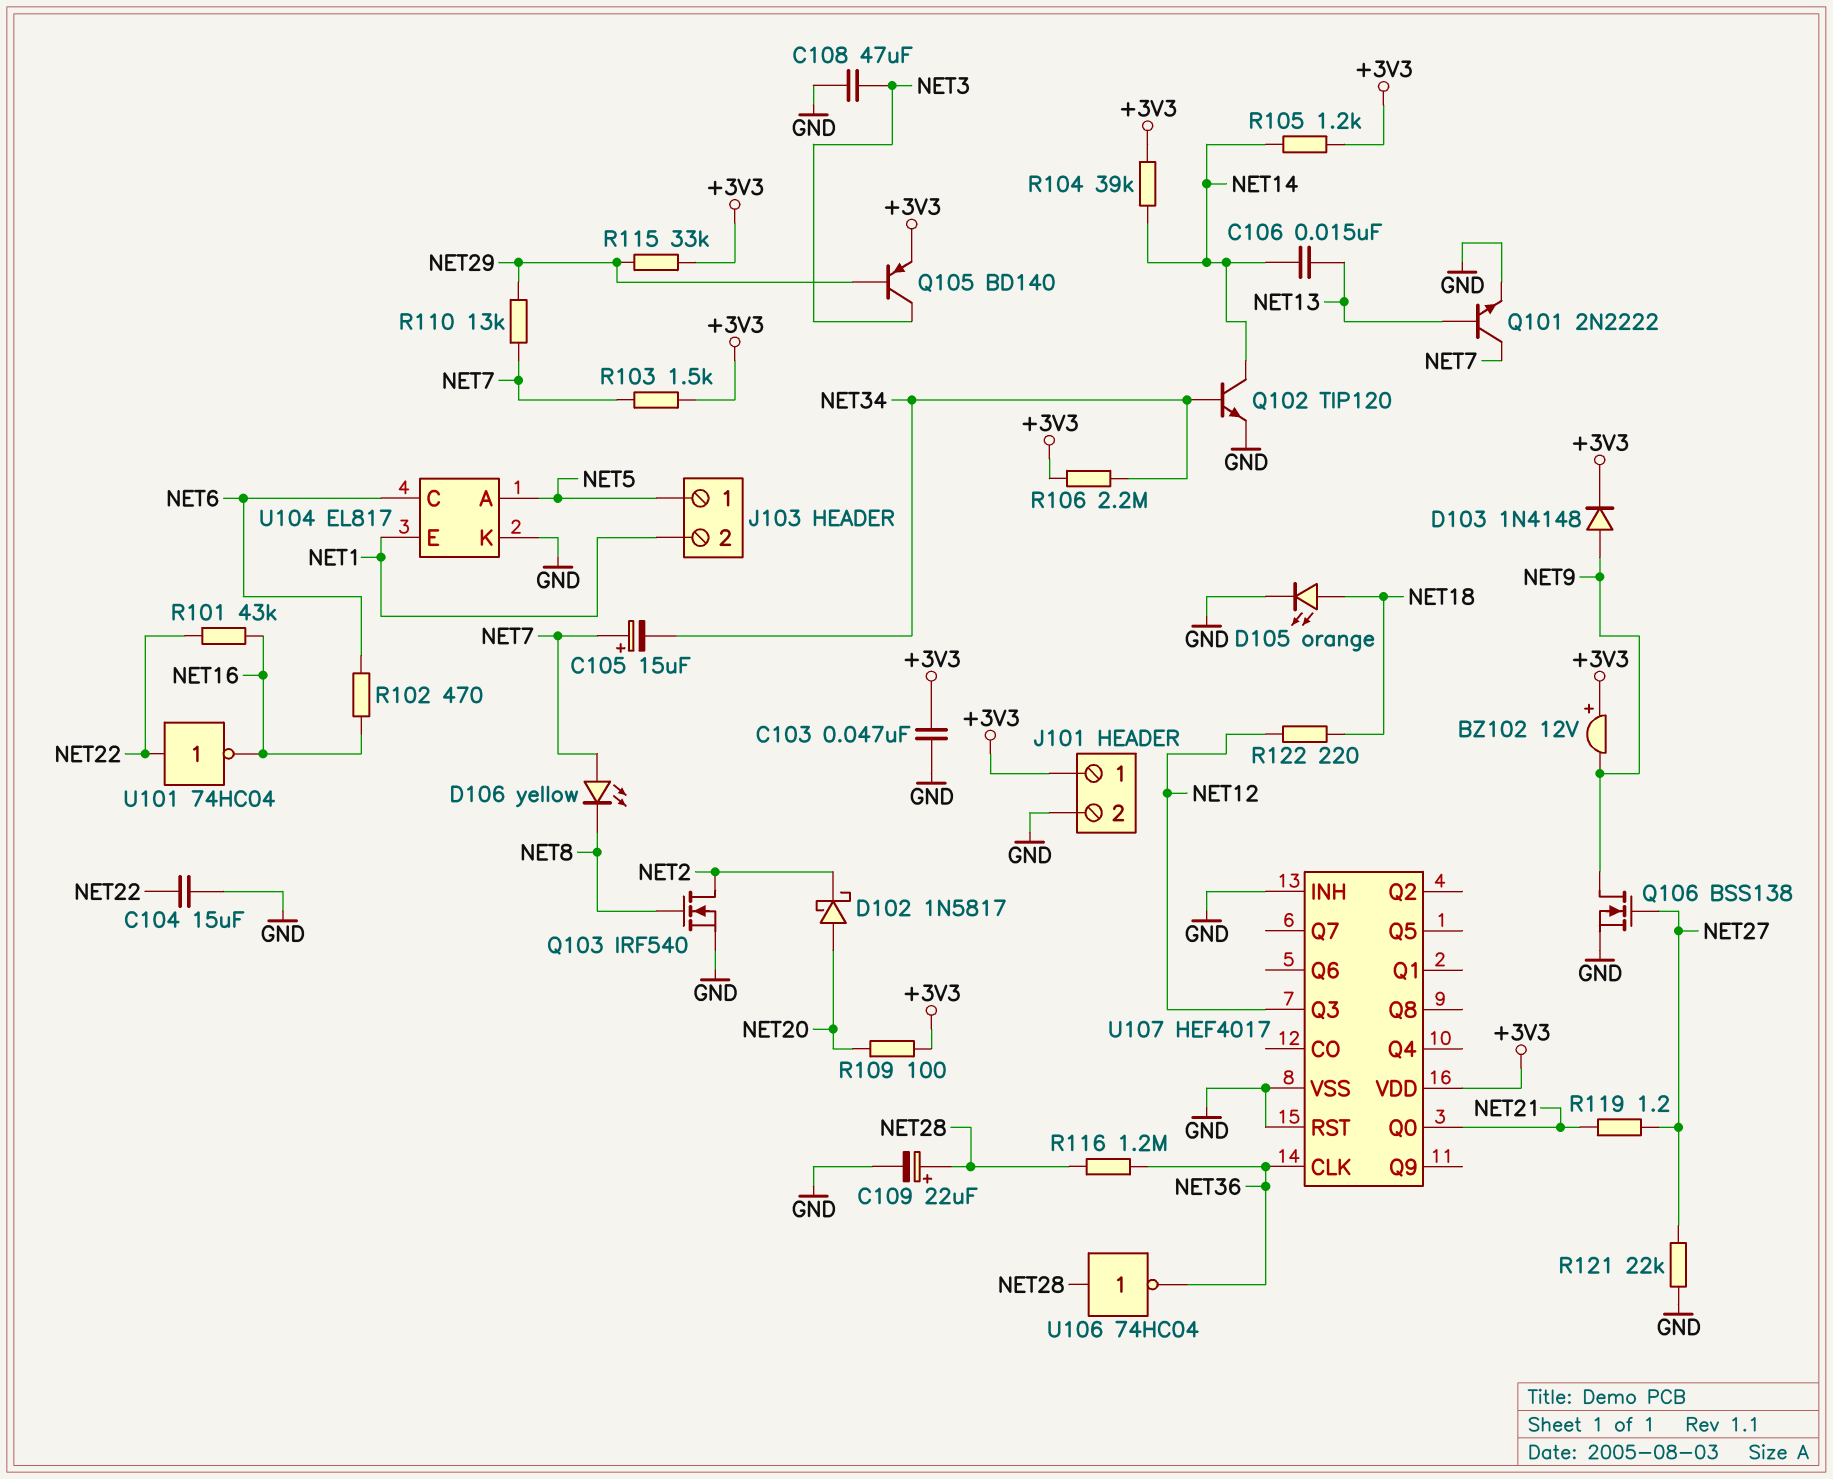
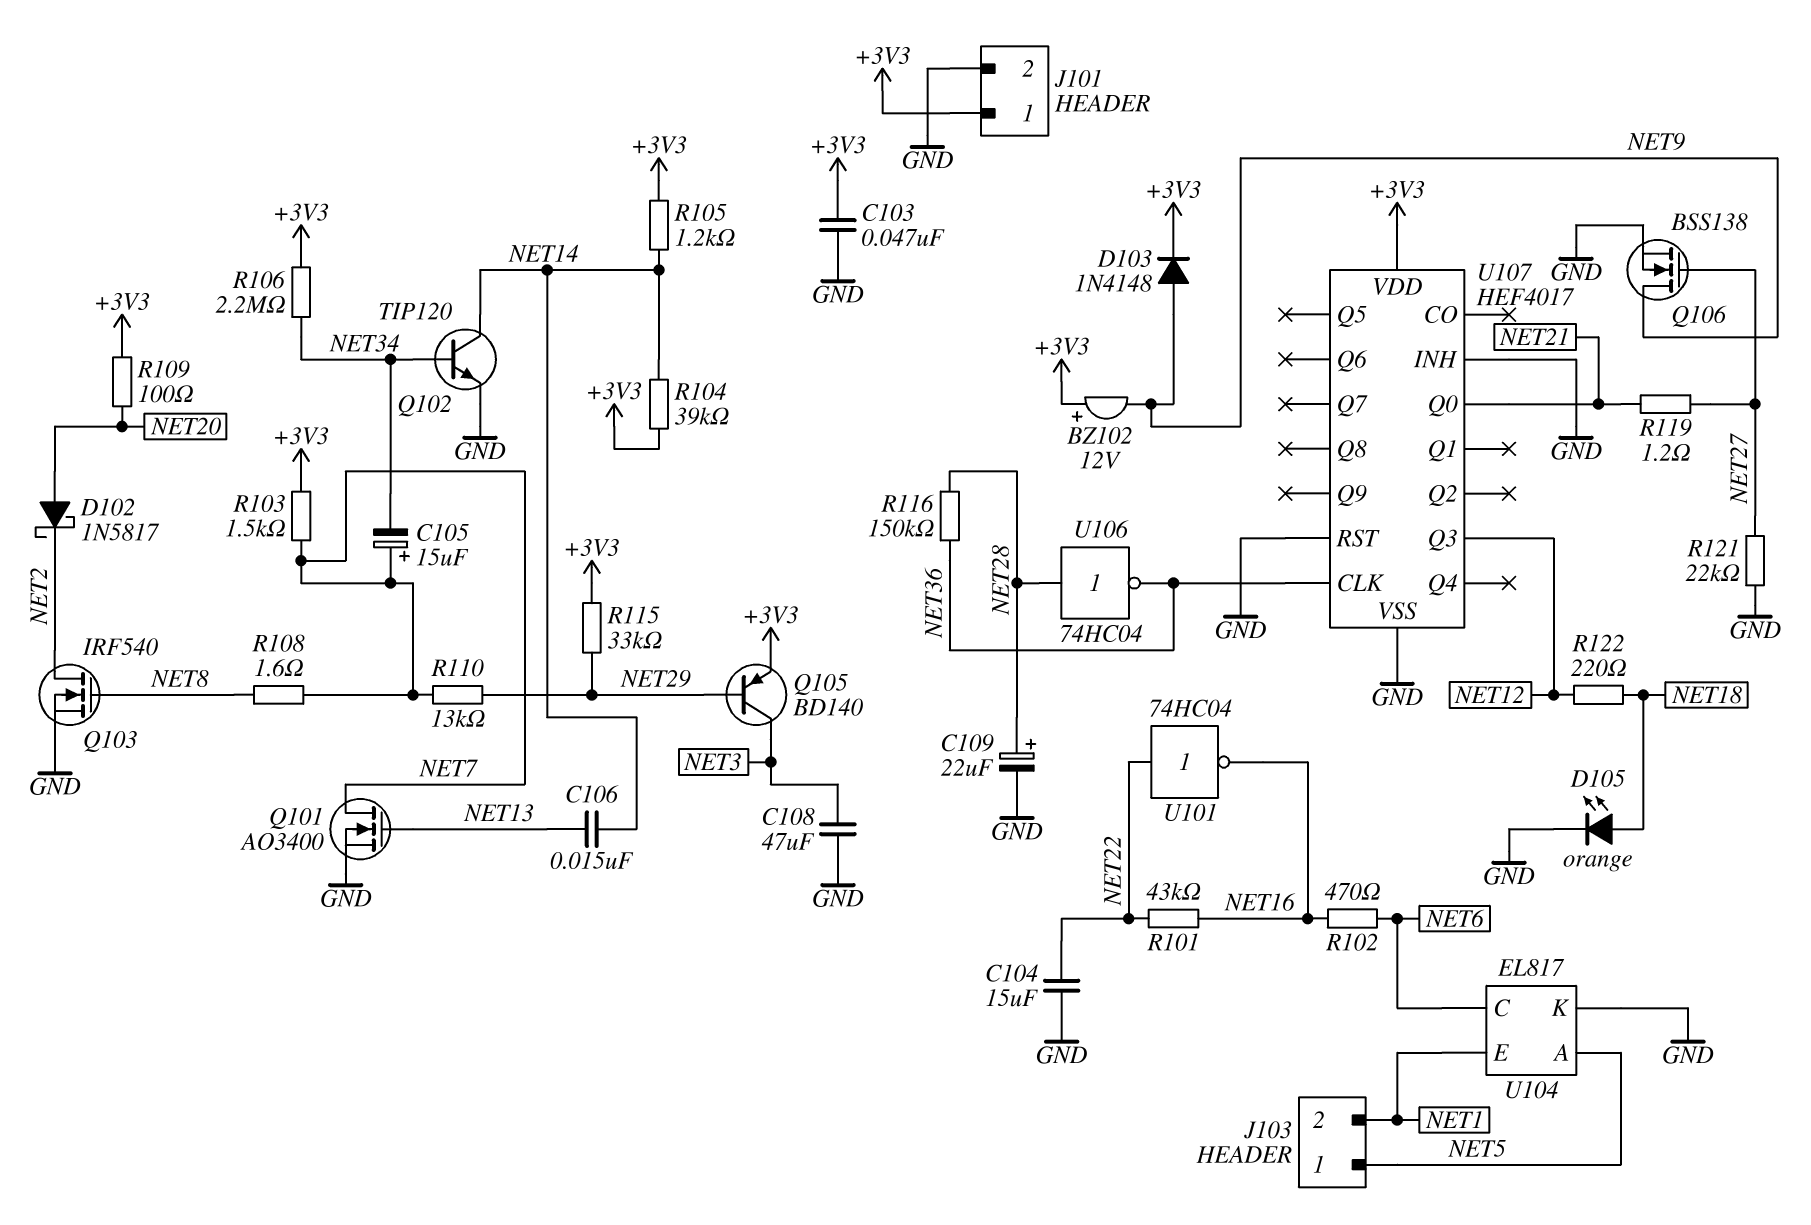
D106: LED yellow (A NET7, K NET8) -> none
Q101: NPN 2N2222 (B NET13, C NET7, E GND) -> NMOS AO3400 (G NET13, D NET7, S GND)
R108: none -> 1.6 (NET7, NET8)
R116: 1.2M (NET28, NET36) -> 150k (NET28, NET36)

